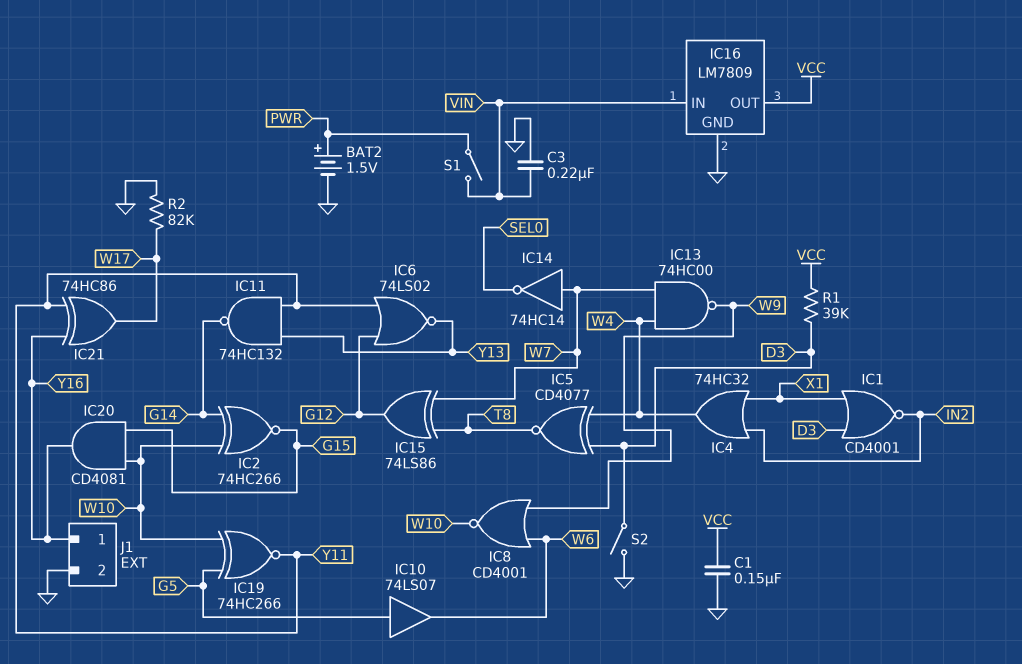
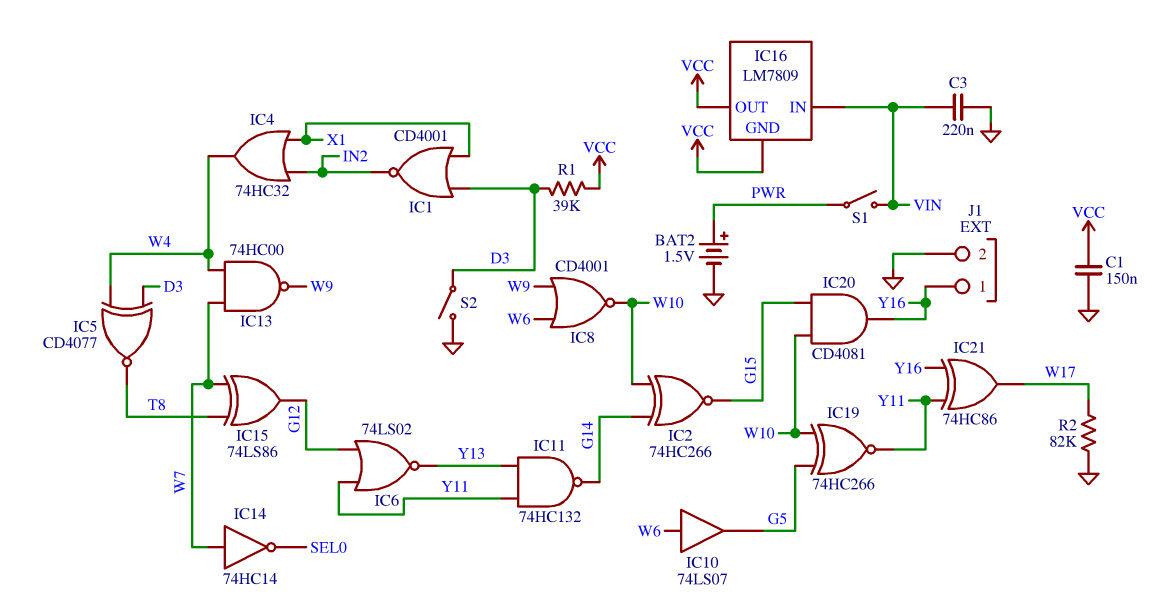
IC10: buffer 74LS07 (in G5, out W6) -> buffer 74LS07 (in W6, out G5)
IC16 pin GND: GND -> VCC

